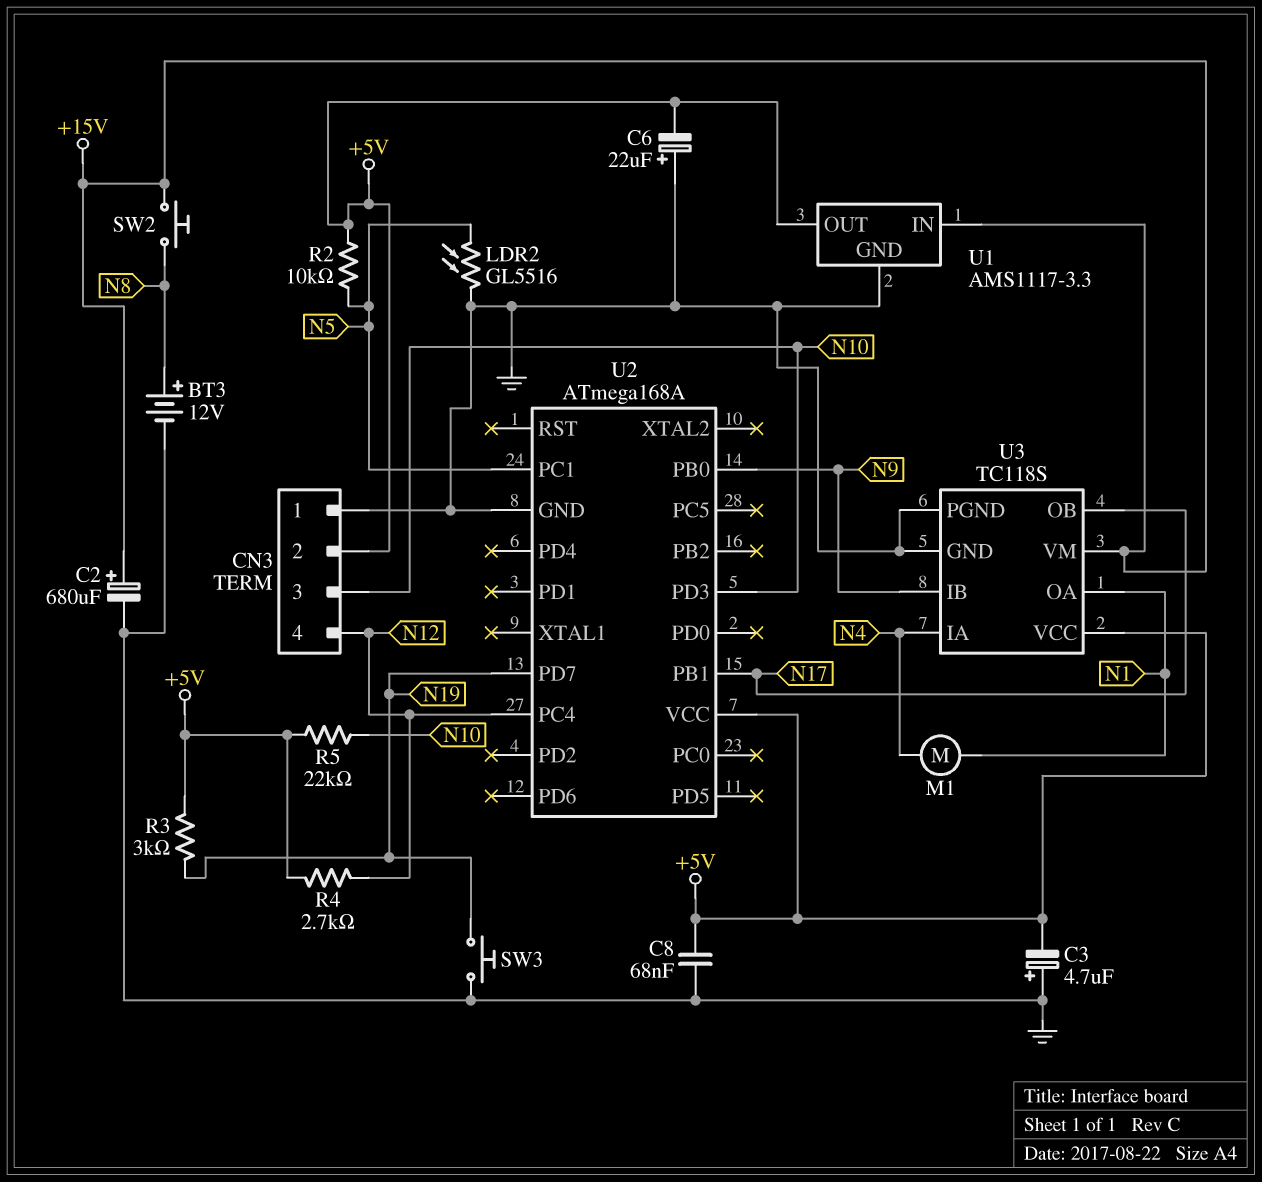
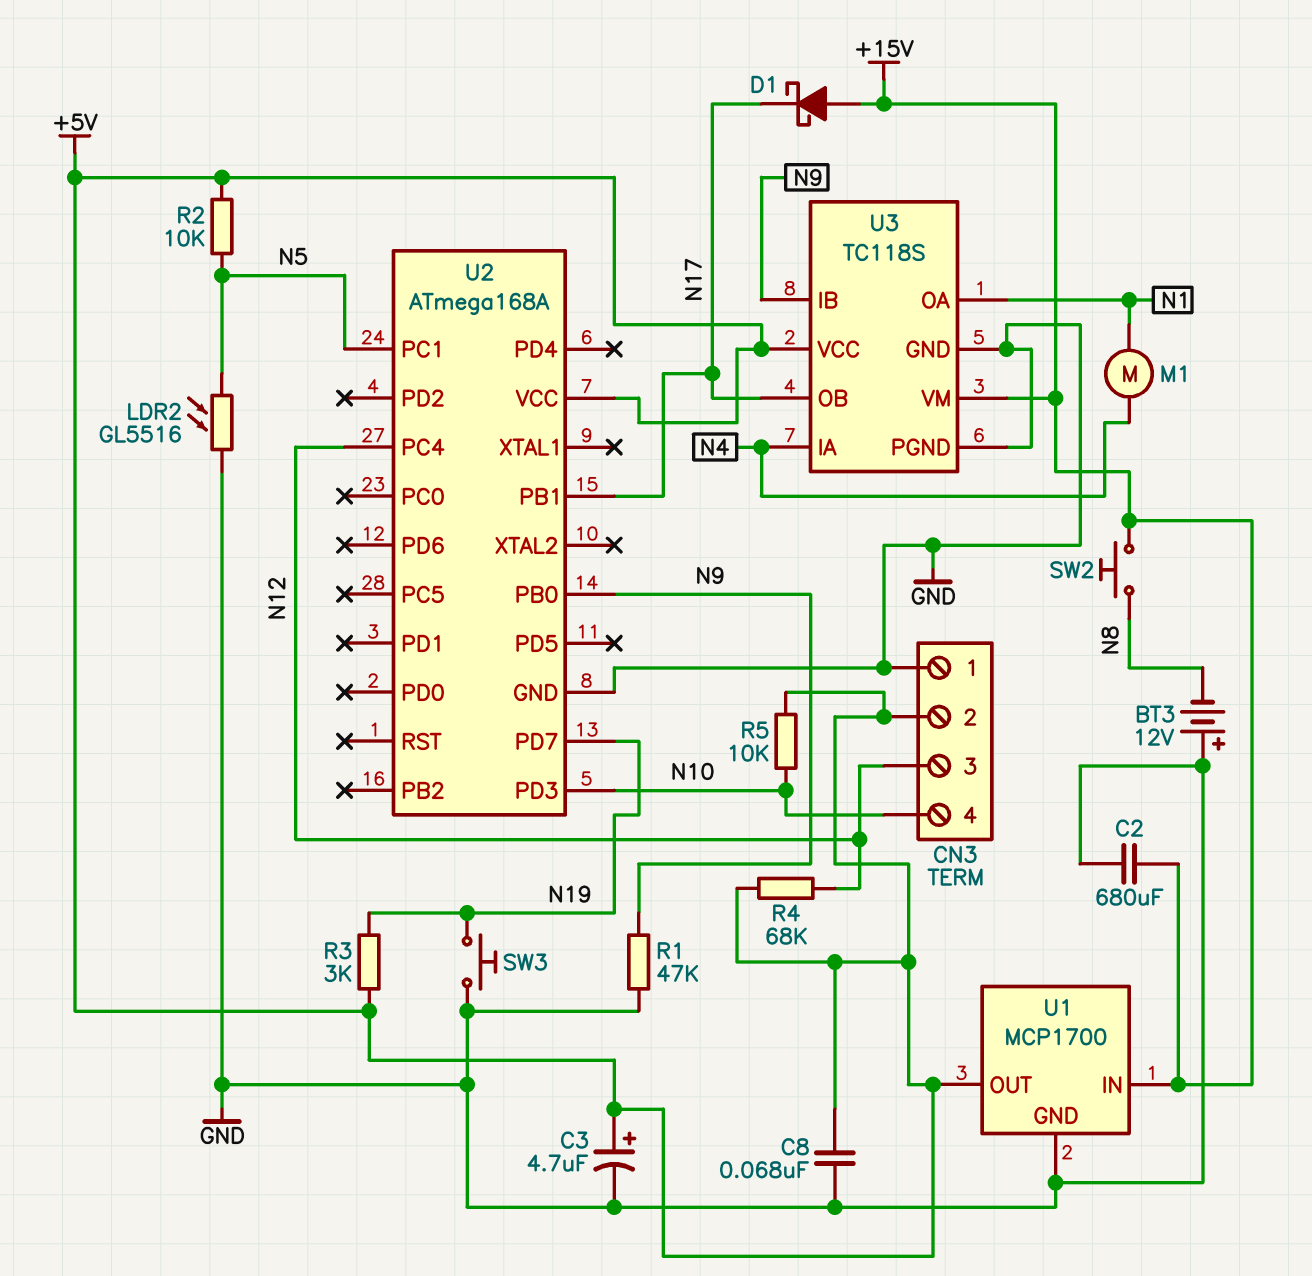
BT3: 12V (plus N8, minus GND) -> 12V (plus GND, minus N8)
C2: 680uF (plus +15V, minus GND) -> 680uF (+15V, GND)
C3: 4.7uF (plus GND, minus +5V) -> 4.7uF (plus +5V, minus GND)
C6: 22uF (plus GND, minus +5V) -> none
CN3 pin 3: N10 -> N12
CN3 pin 4: N12 -> N10
D1: none -> schottky (A +15V, K N17)
R1: none -> 47k (GND, N9)
R4: 2.7k (+5V, N12) -> 68k (+5V, N12)
R5: 22k (+5V, N10) -> 10k (+5V, N10)
U1: AMS1117-3.3 -> MCP1700

